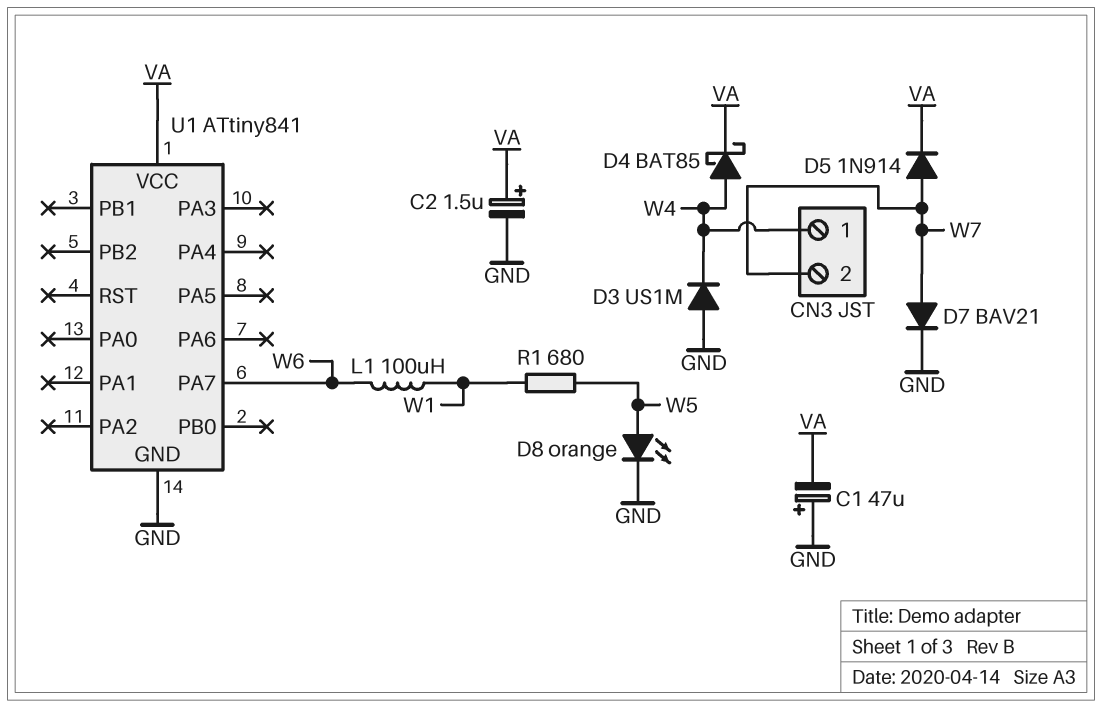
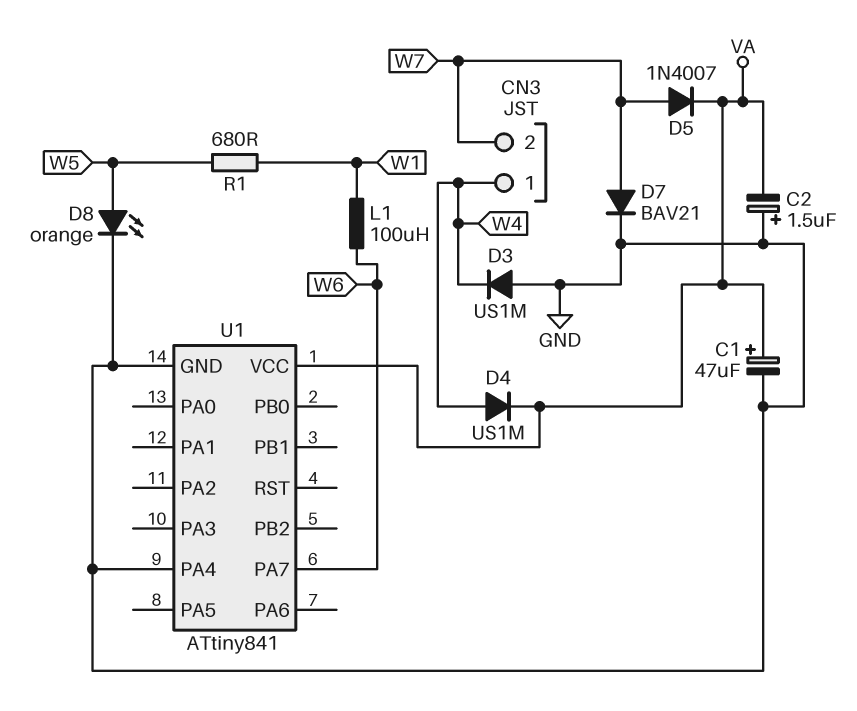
C1: 47uF (plus GND, minus VA) -> 47uF (plus VA, minus GND)
C2: 1.5uF (plus VA, minus GND) -> 1.5uF (plus GND, minus VA)
D4: schottky BAT85 (A W4, K VA) -> diode US1M (A W4, K VA)
D5: diode 1N914 (A W7, K VA) -> diode 1N4007 (A W7, K VA)
U1 pin PA4: none -> GND

